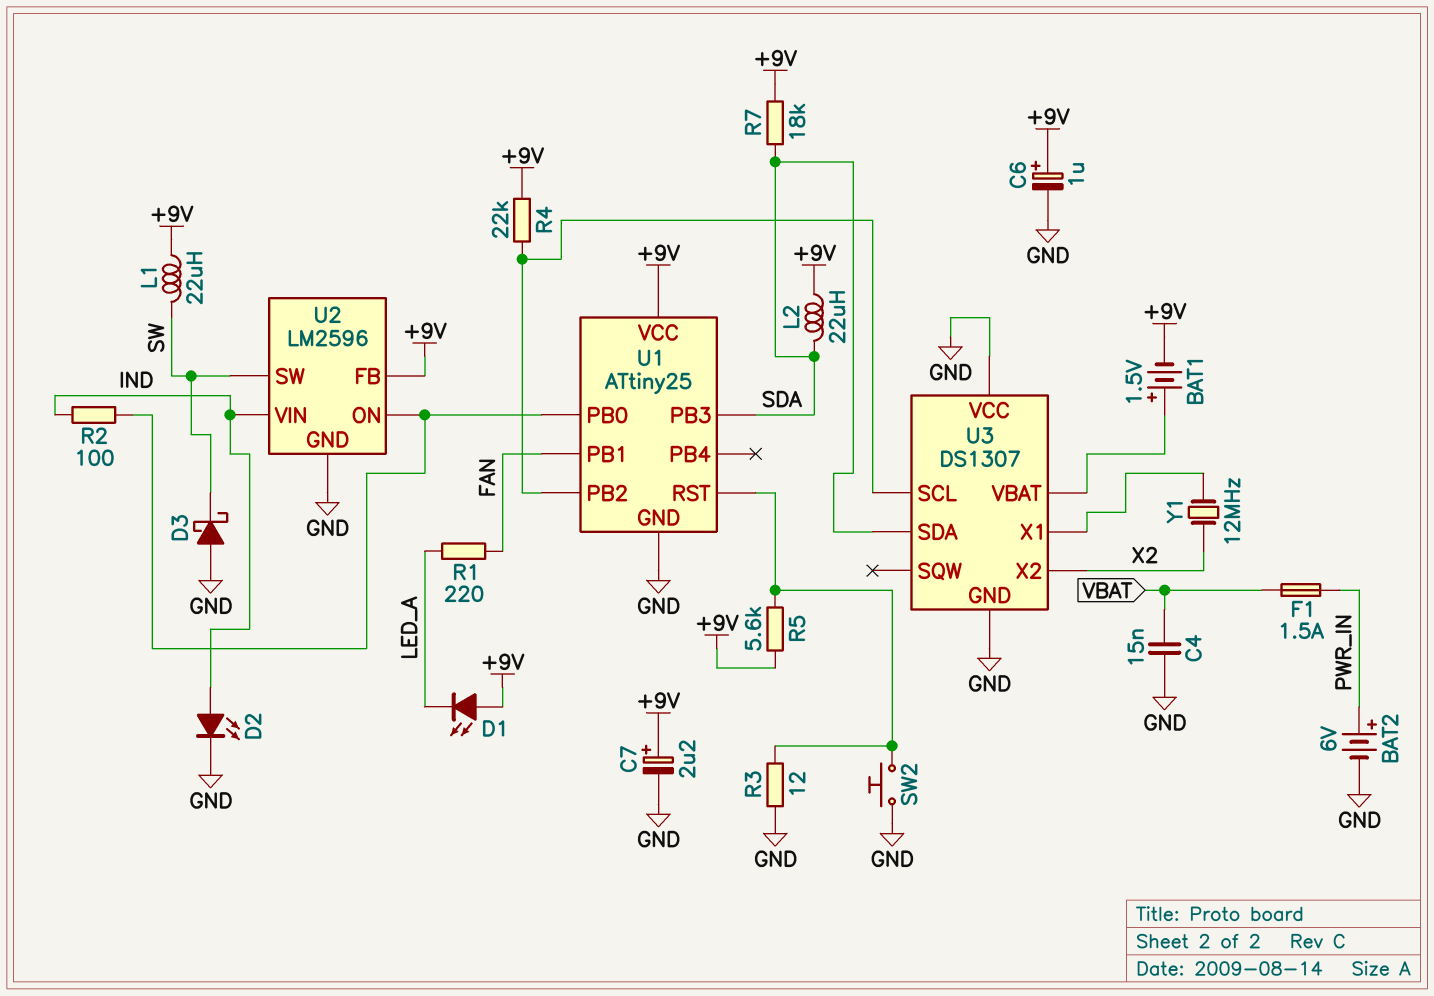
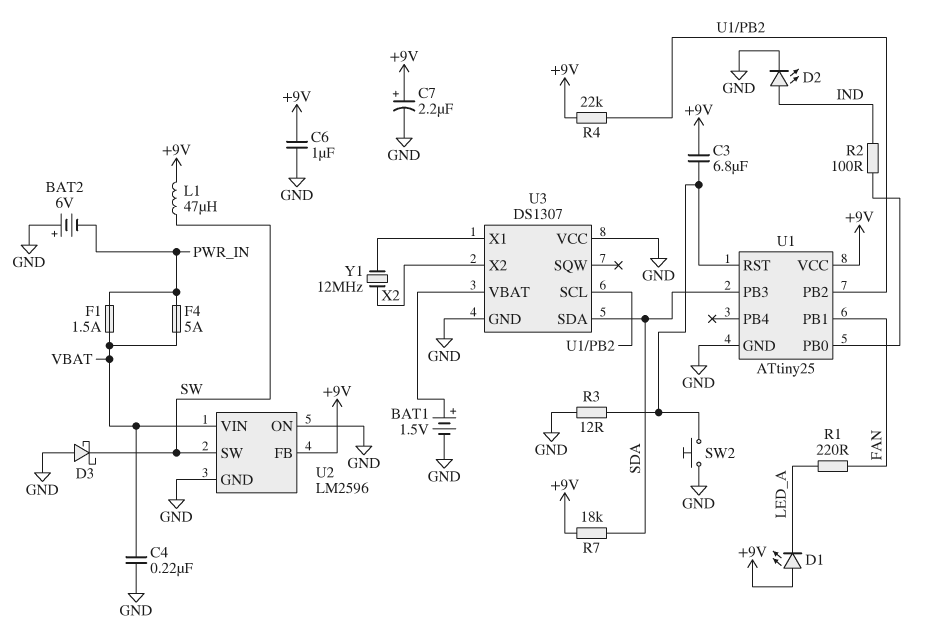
BAT1: 1.5V (plus U3/VBAT, minus +9V) -> 1.5V (plus U3/VBAT, minus GND)
BAT2: 6V (plus PWR_IN, minus GND) -> 6V (plus GND, minus PWR_IN)
C3: none -> 6.8uF (+9V, U1/RST)
C4: 15nF (GND, VBAT) -> 220nF (GND, VBAT)
C6: 1uF (plus +9V, minus GND) -> 1uF (+9V, GND)
F4: none -> 5A (PWR_IN, VBAT)
L1: 22uH (+9V, SW) -> 47uH (+9V, SW)
L2: 22uH (+9V, SDA) -> none
R5: 5.6k (+9V, U1/RST) -> none
U2 pin ON: U1/PB0 -> GND
U2 pin VIN: IND -> VBAT

